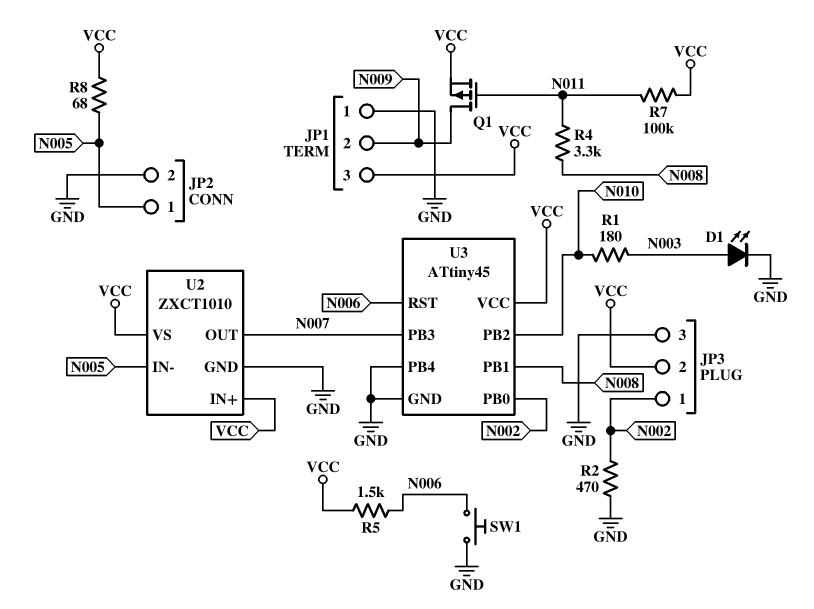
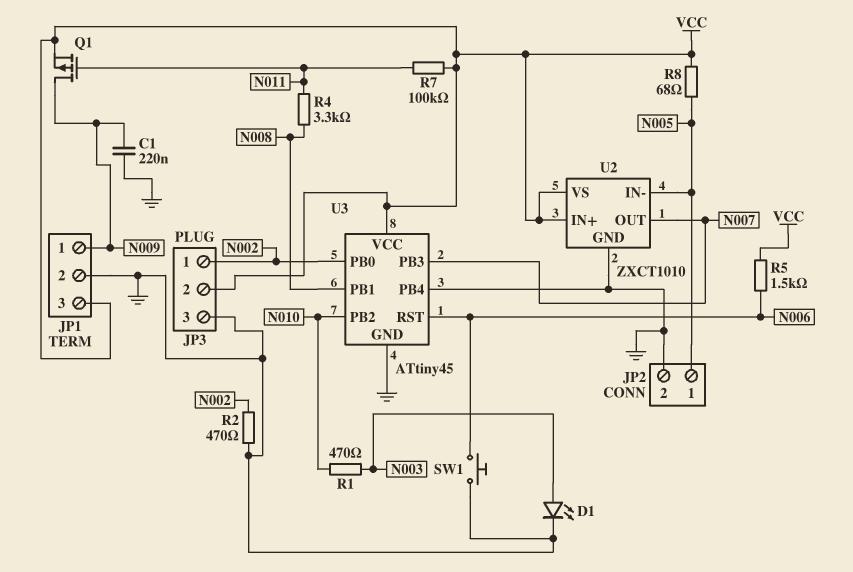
C1: none -> 220nF (GND, N009)
JP1 pin 1: GND -> N009
JP1 pin 2: N009 -> GND
R1: 180 (N003, N010) -> 470 (N003, N010)

